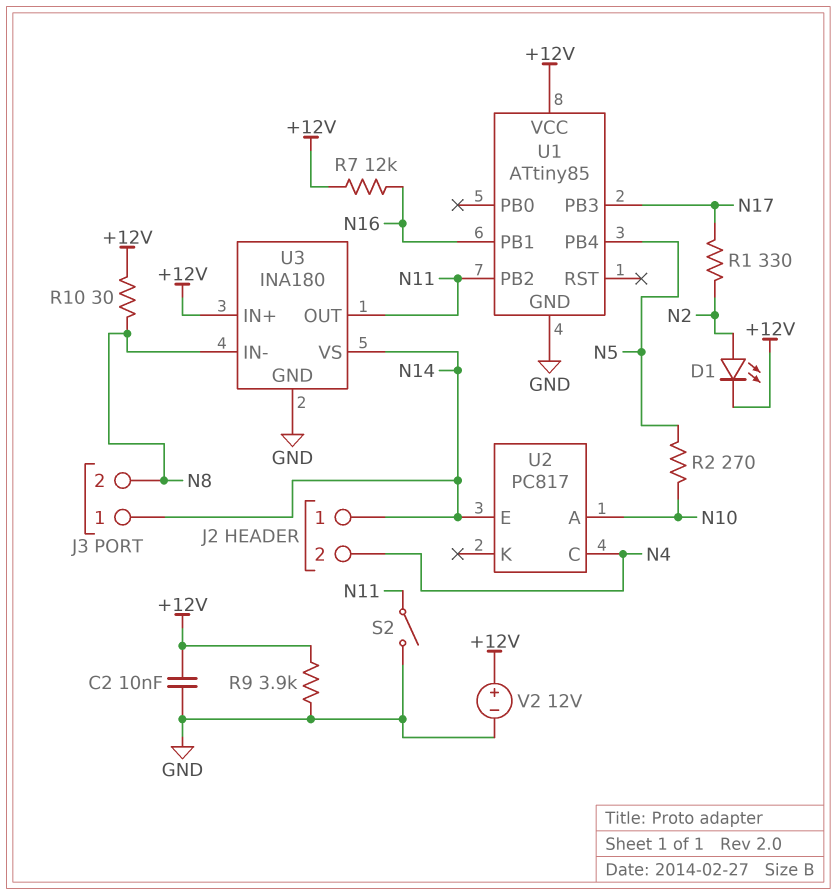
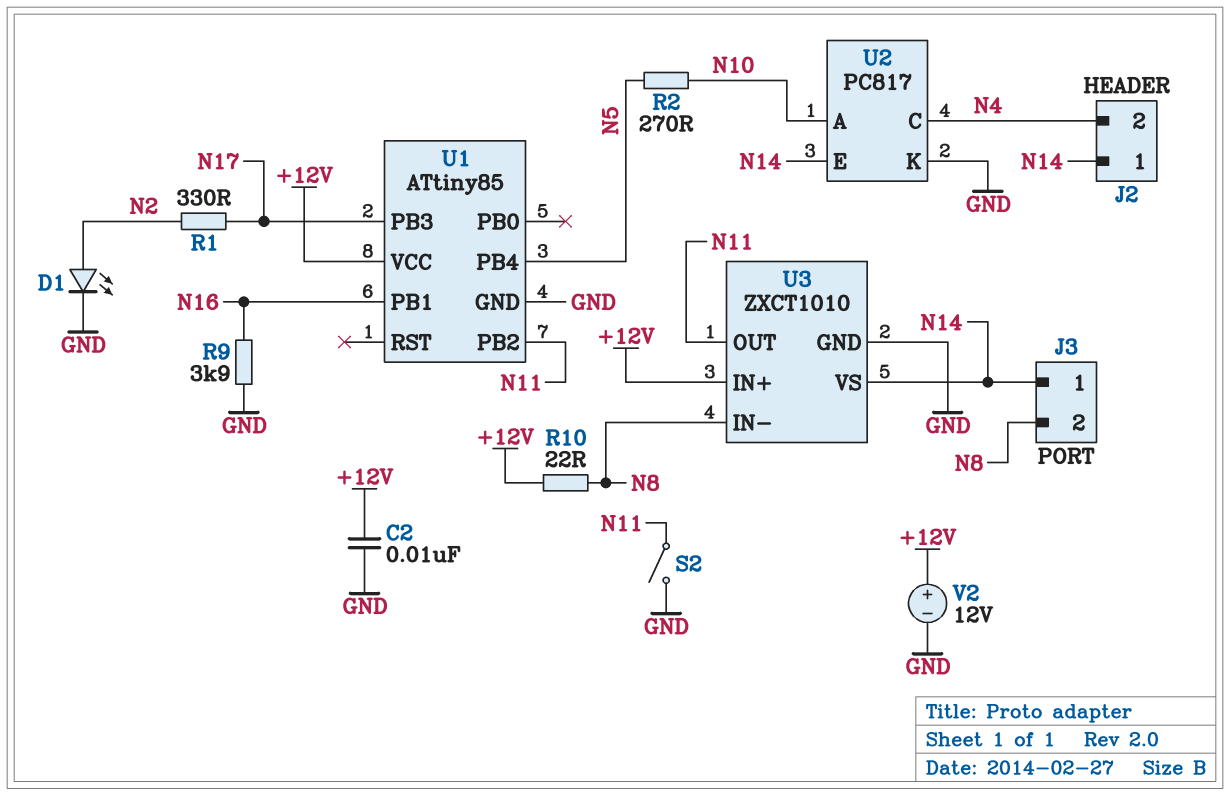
D1: LED (A N2, K +12V) -> LED (A N2, K GND)
R7: 12k (+12V, N16) -> none
R9: 3.9k (+12V, GND) -> 3.9k (GND, N16)
R10: 30 (+12V, N8) -> 22 (+12V, N8)
U2 pin K: none -> GND
U3: INA180 -> ZXCT1010

